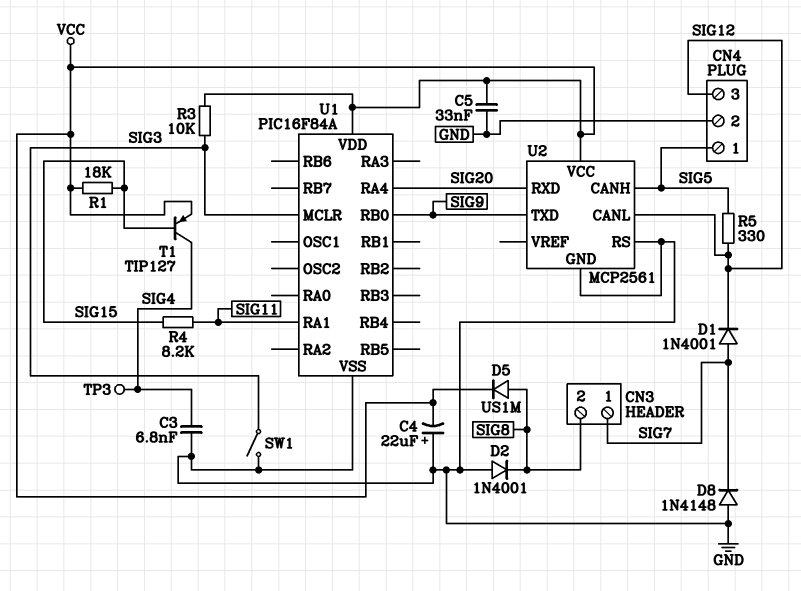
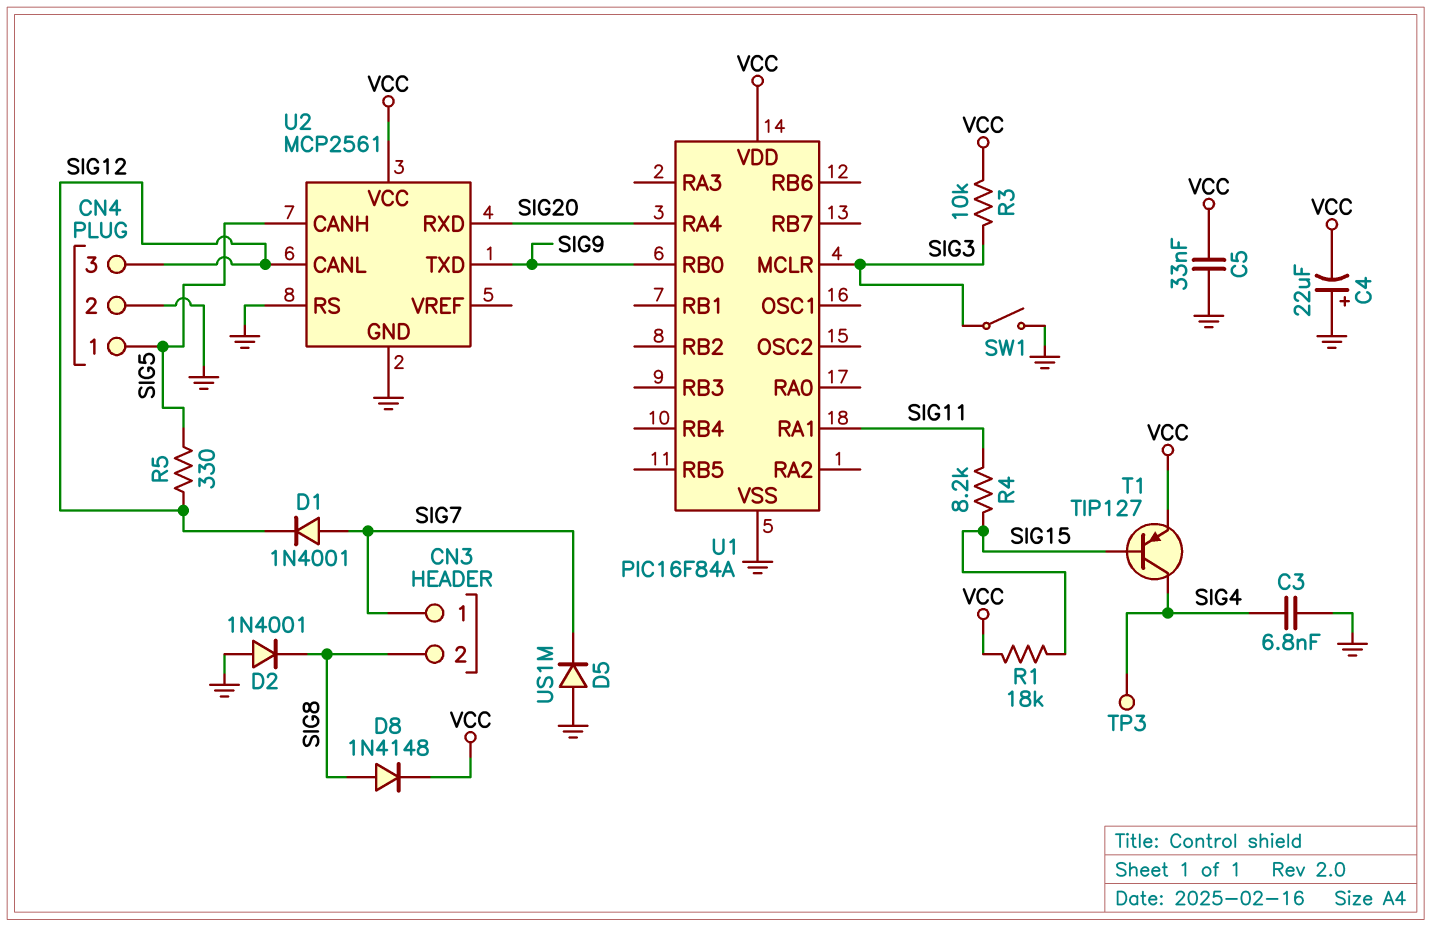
D5: diode US1M (A SIG8, K VCC) -> diode US1M (A GND, K SIG7)
D8: diode 1N4148 (A GND, K SIG7) -> diode 1N4148 (A SIG8, K VCC)

